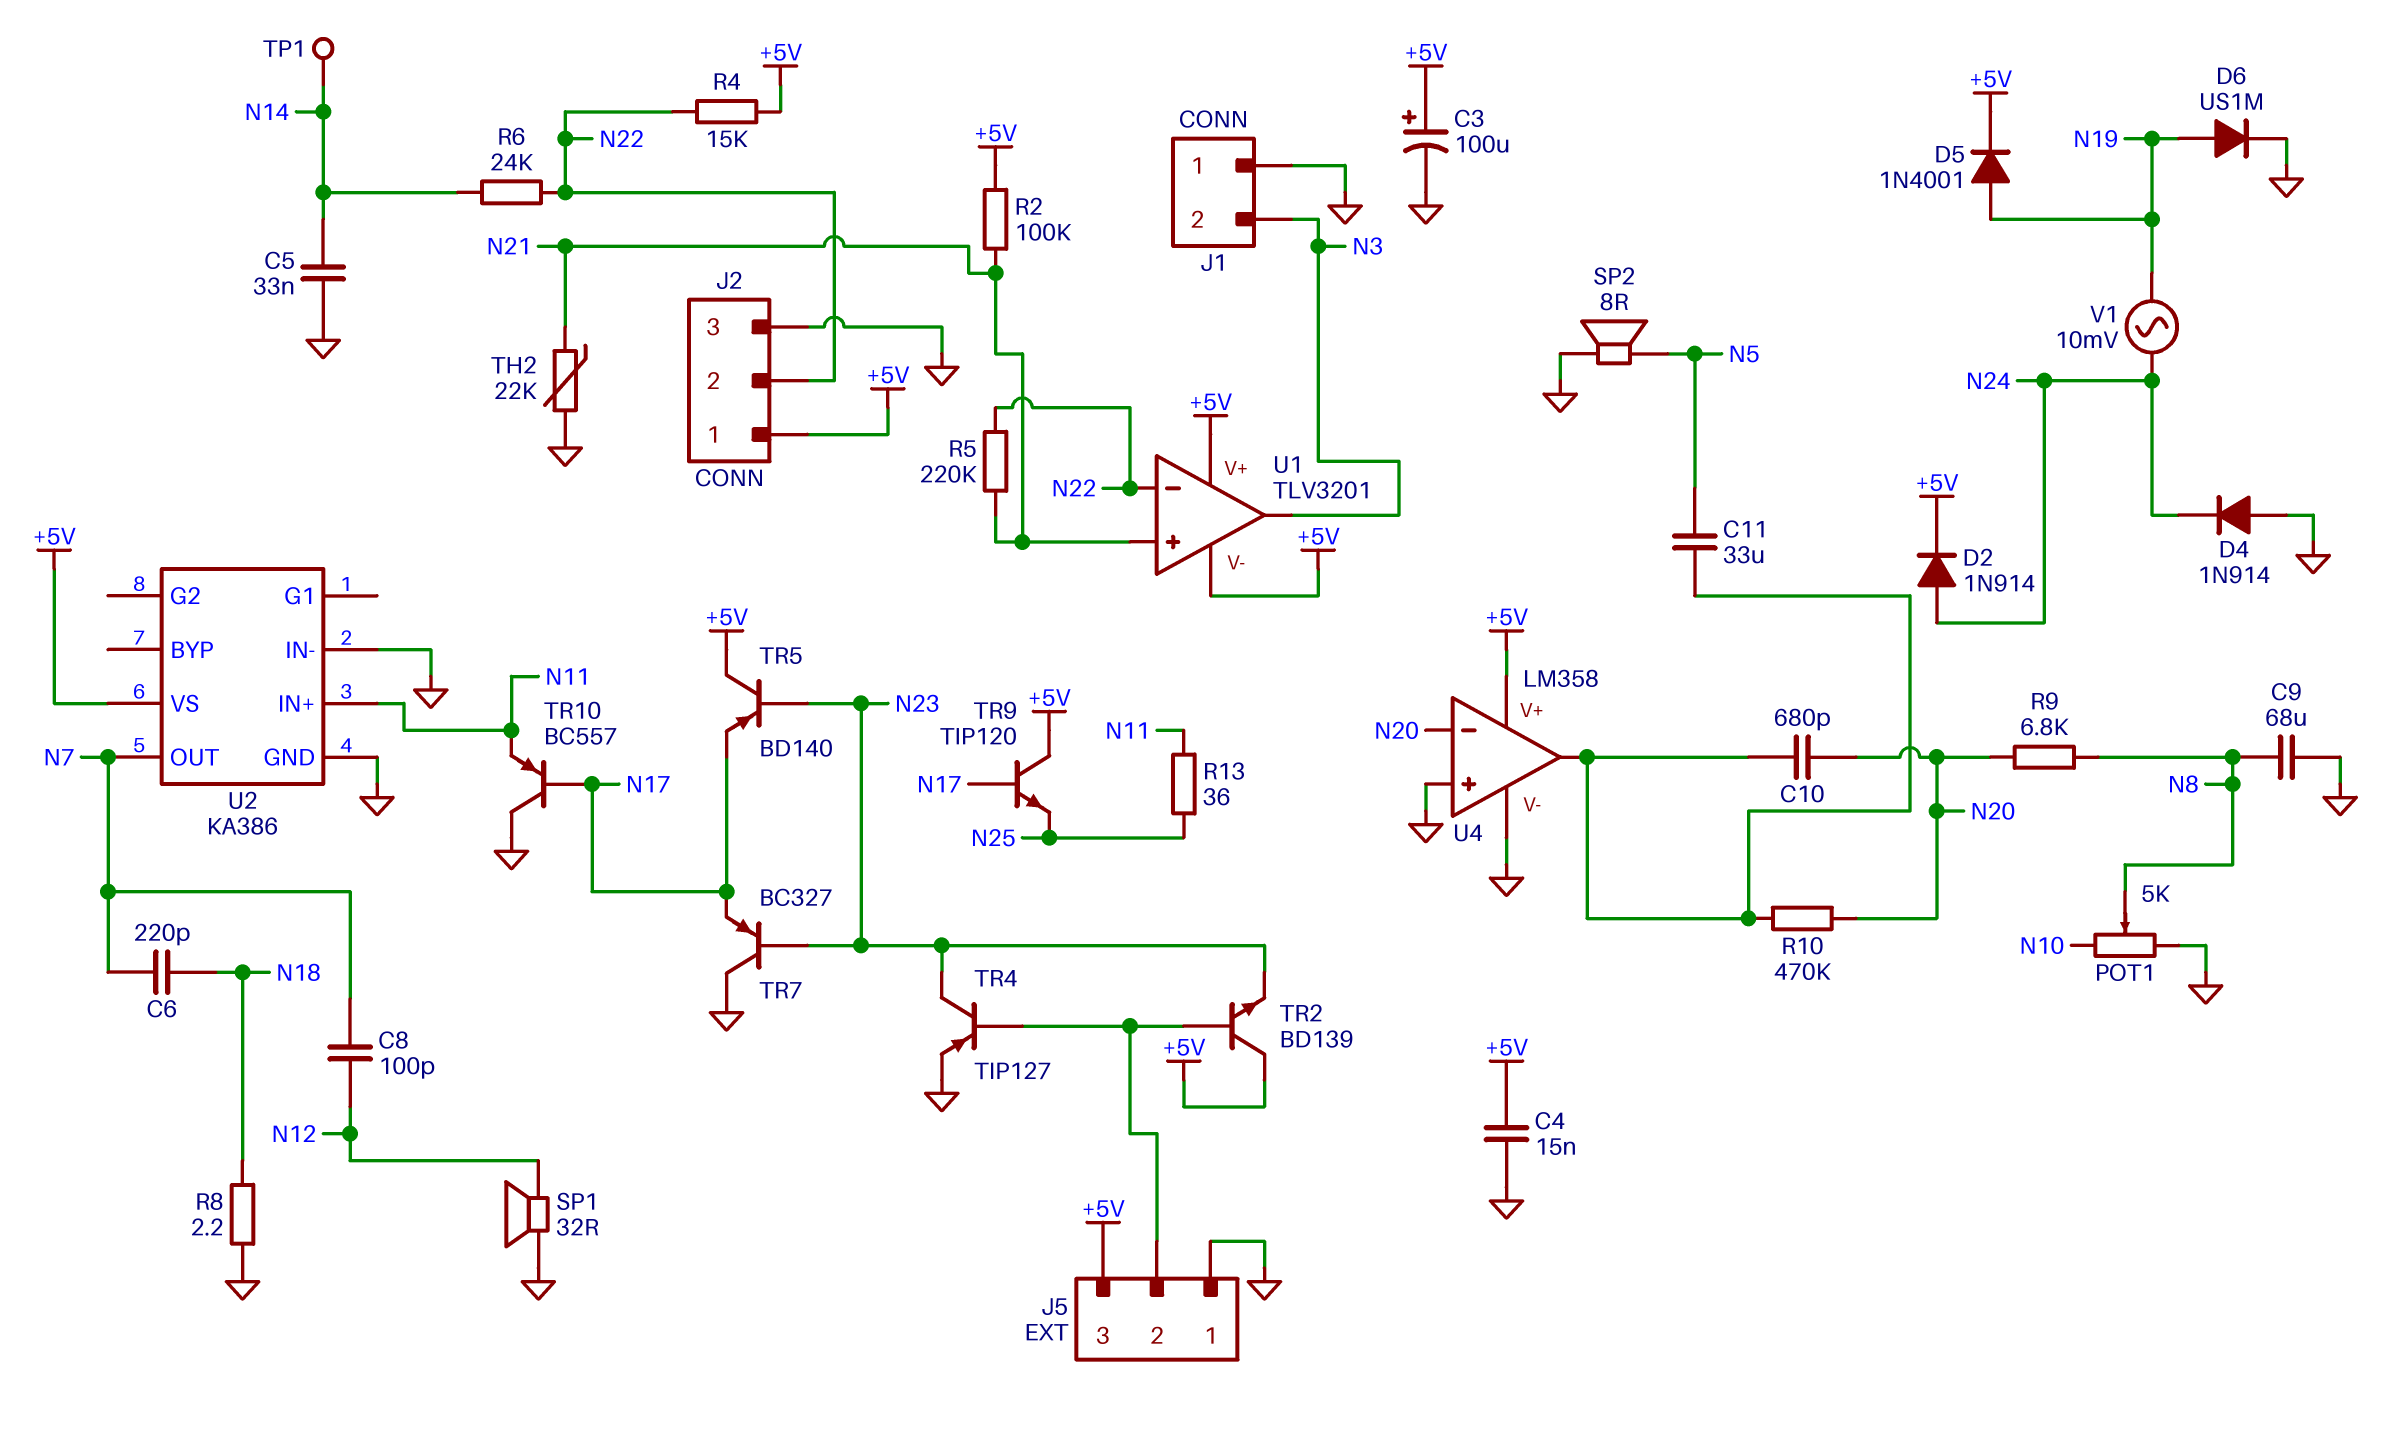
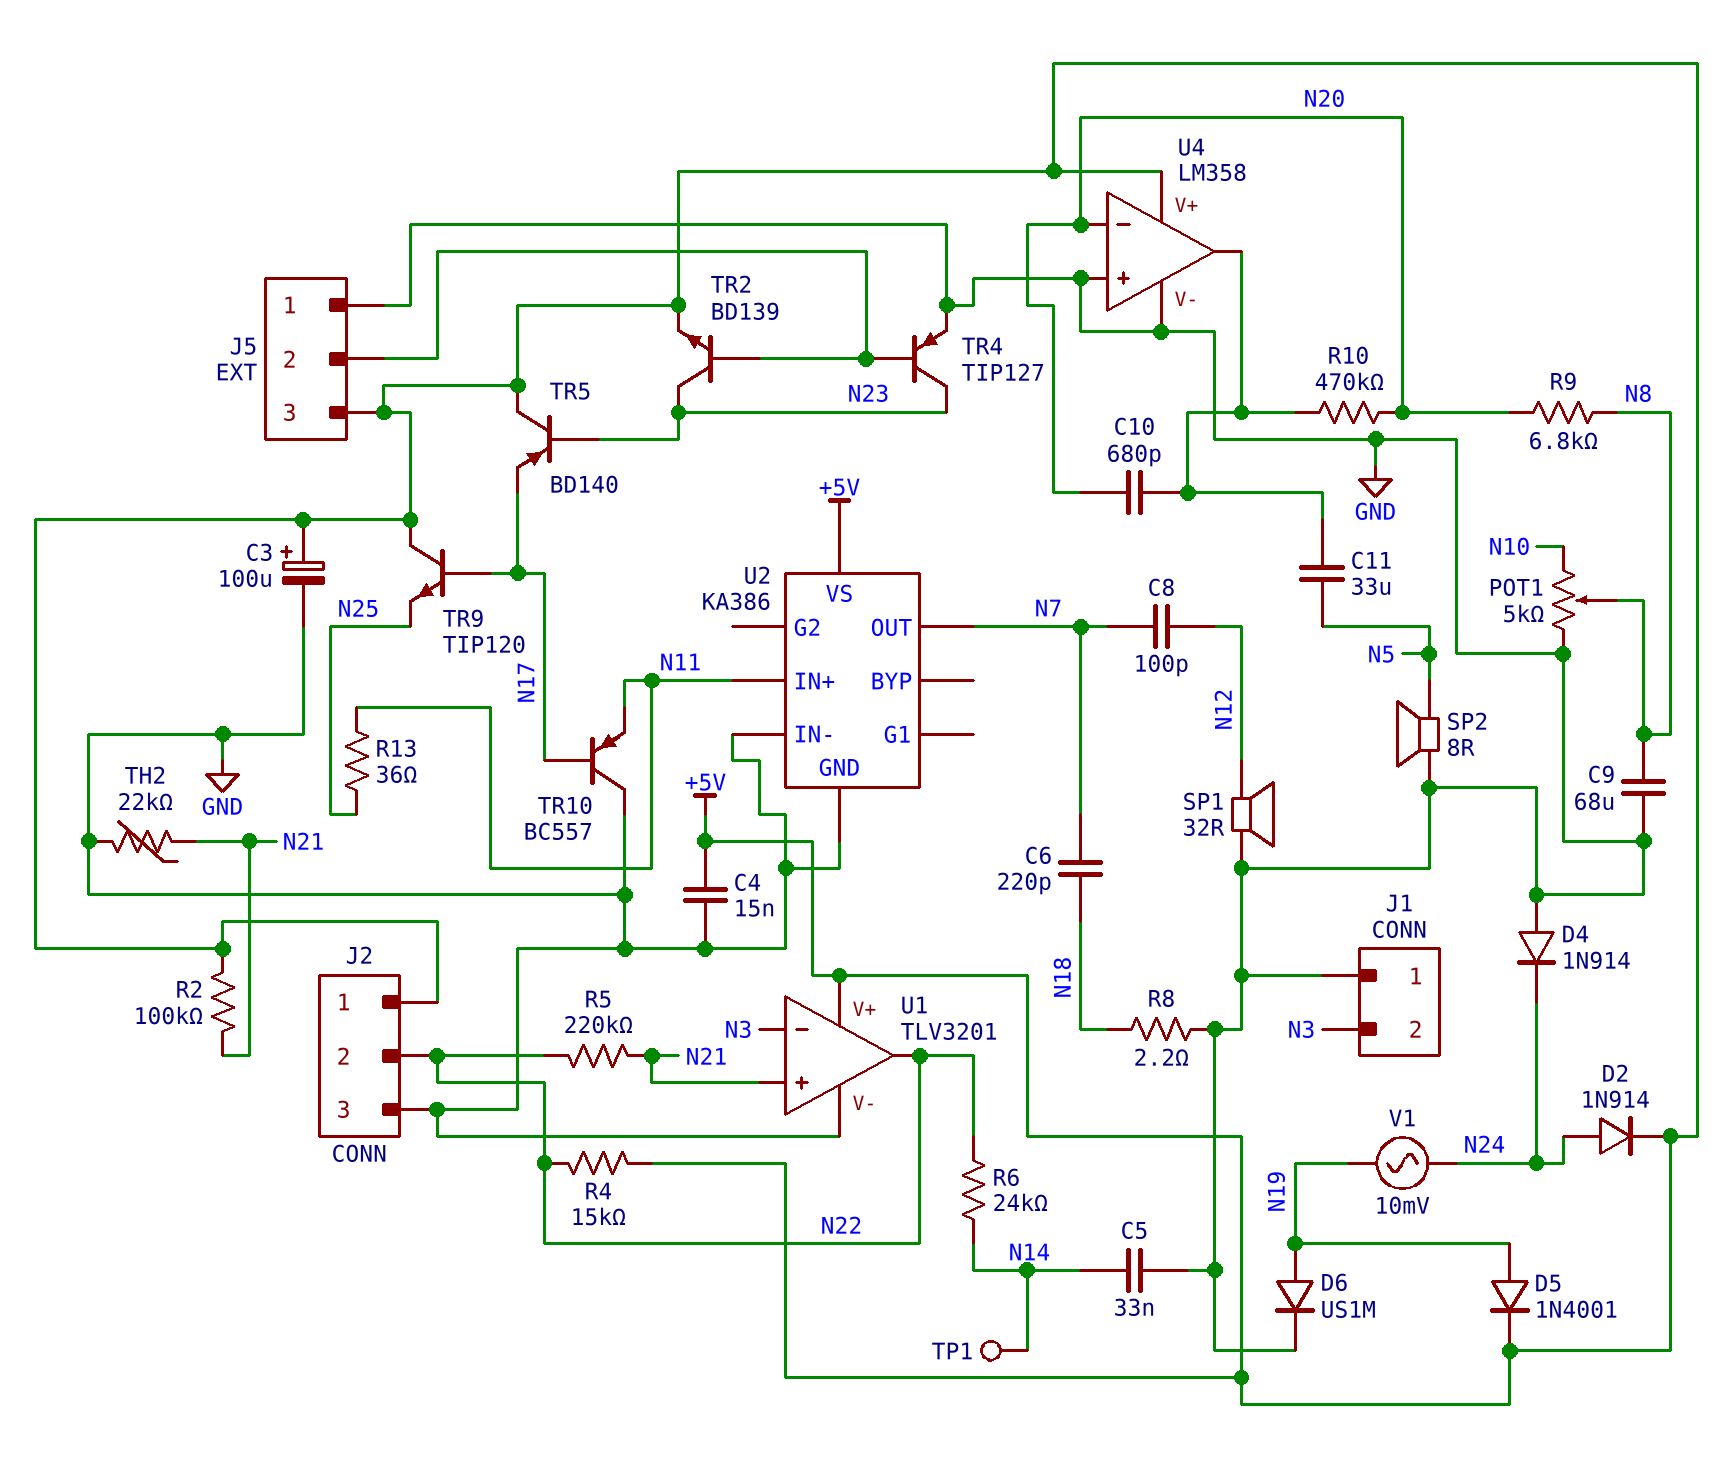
TR2: NPN BD139 (B J5/2, C +5V, E N23) -> NPN BD139 (B J5/2, C N23, E +5V)
TR7: PNP BC327 (B N23, C GND, E N17) -> none
U1 pin V-: +5V -> GND
U1 pin in-: N22 -> N3
U1 pin out: N3 -> N22

